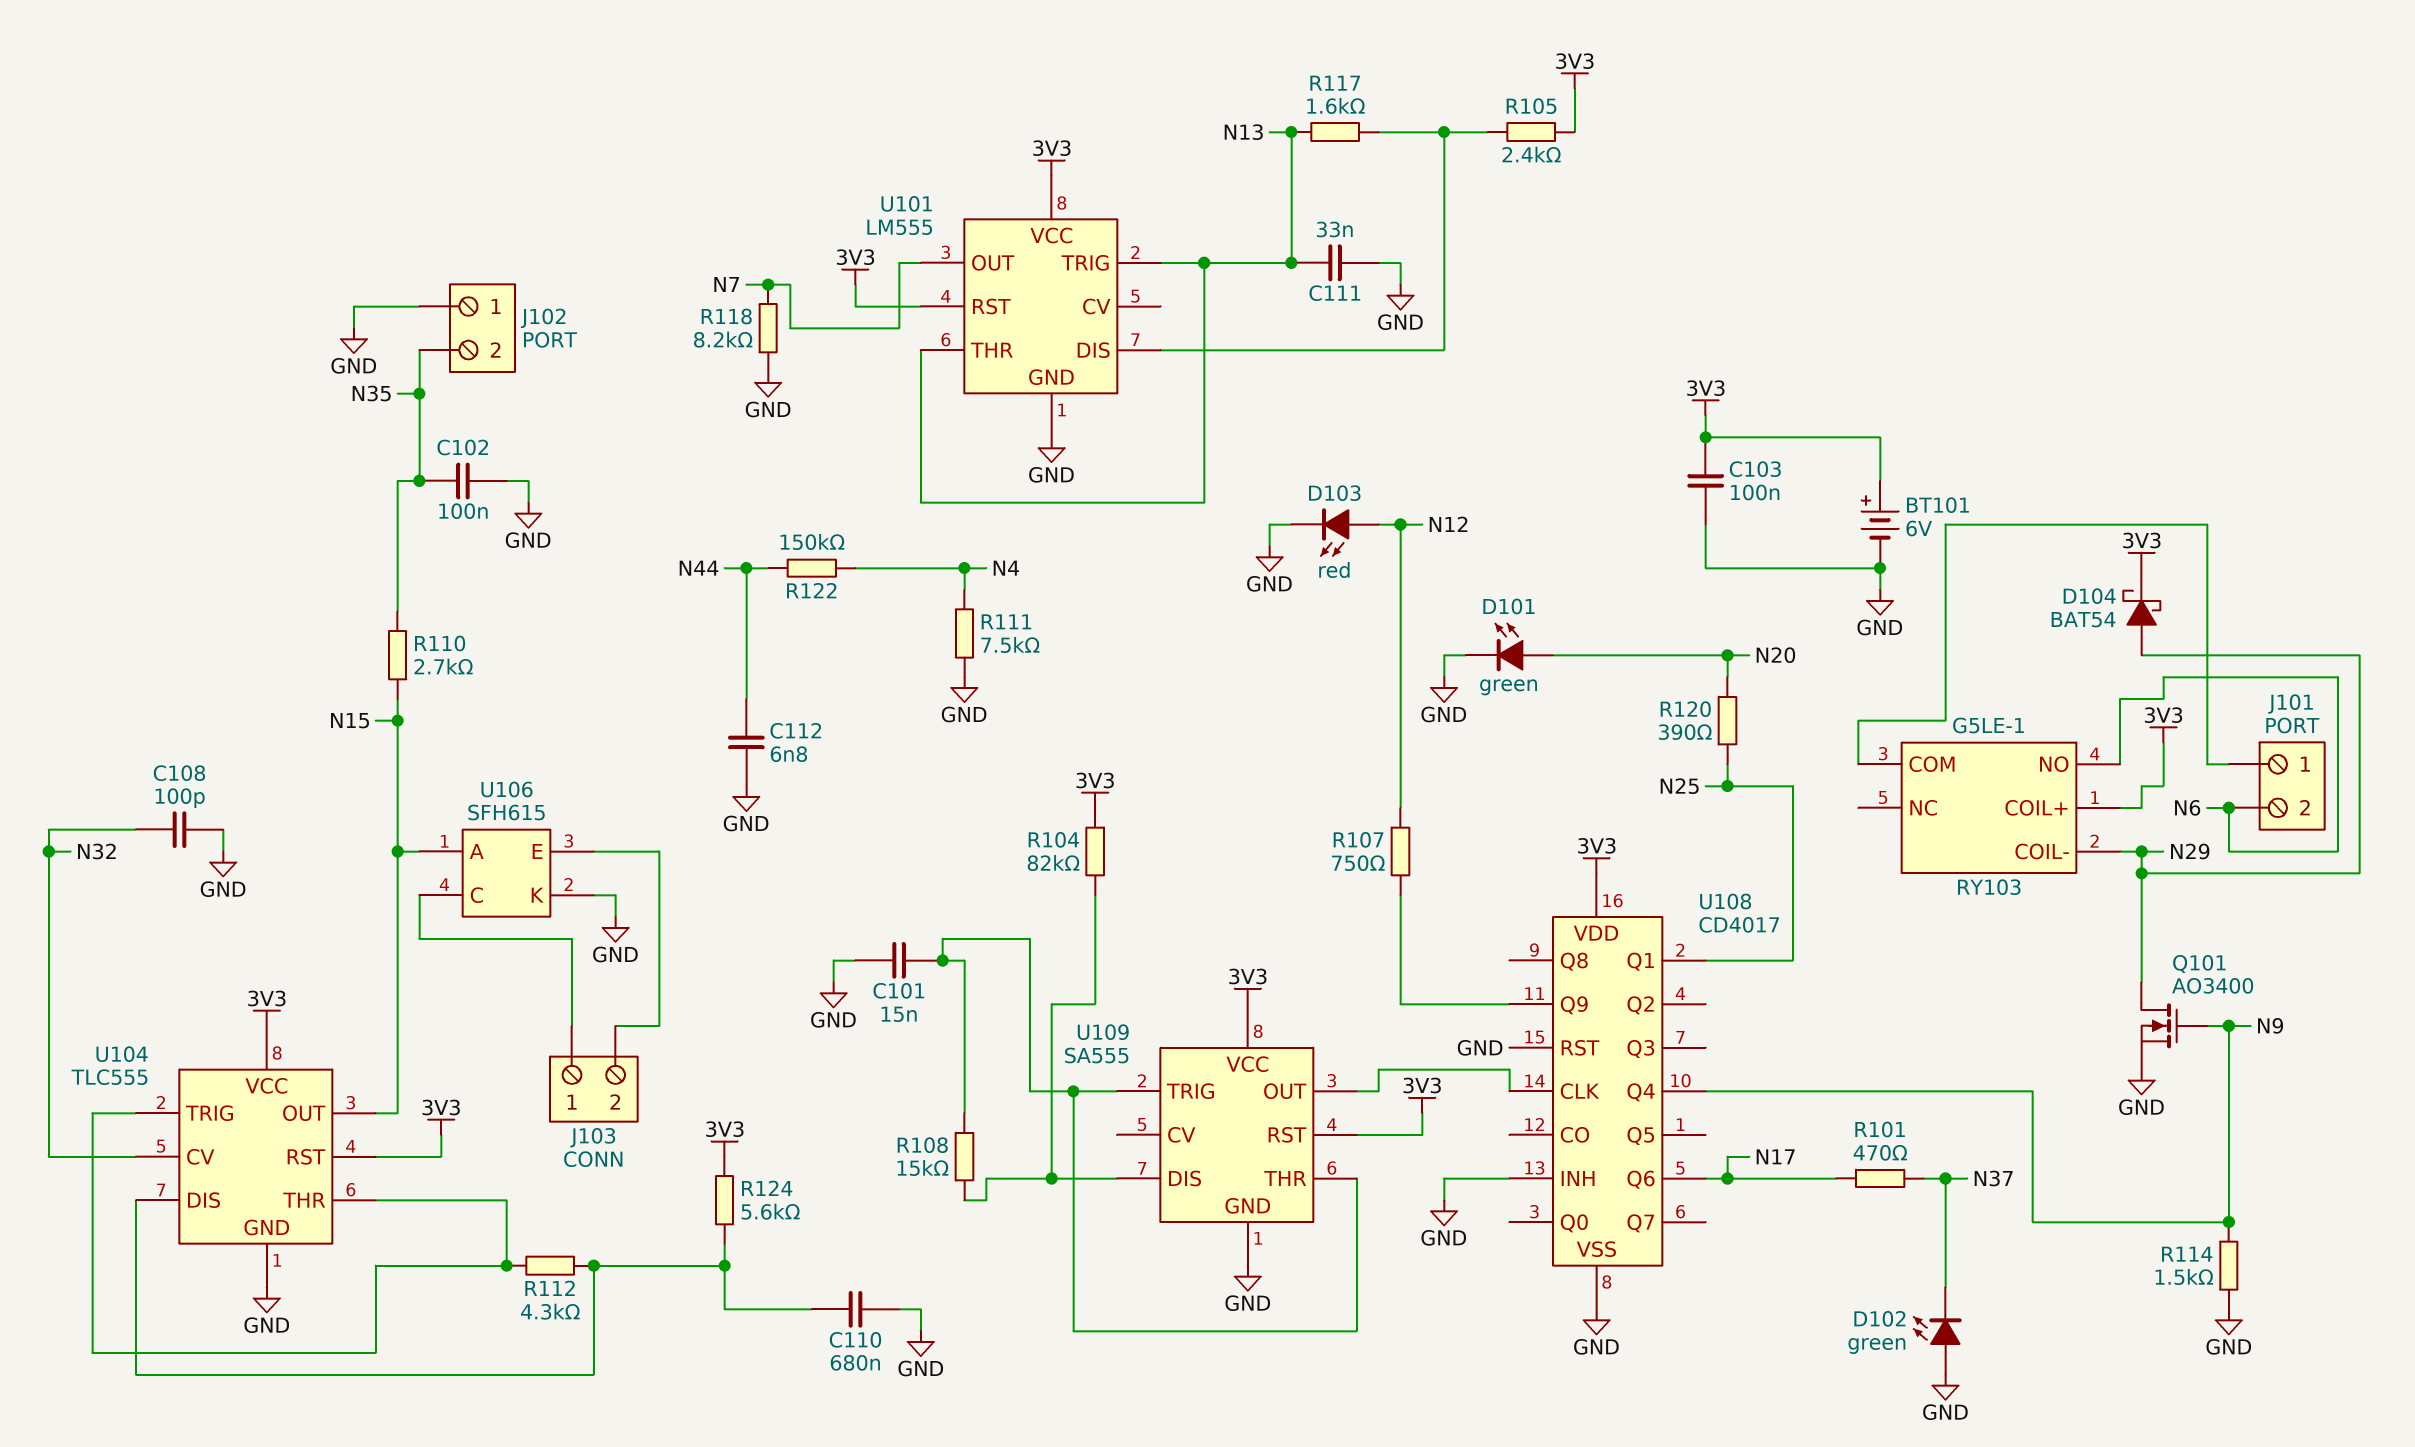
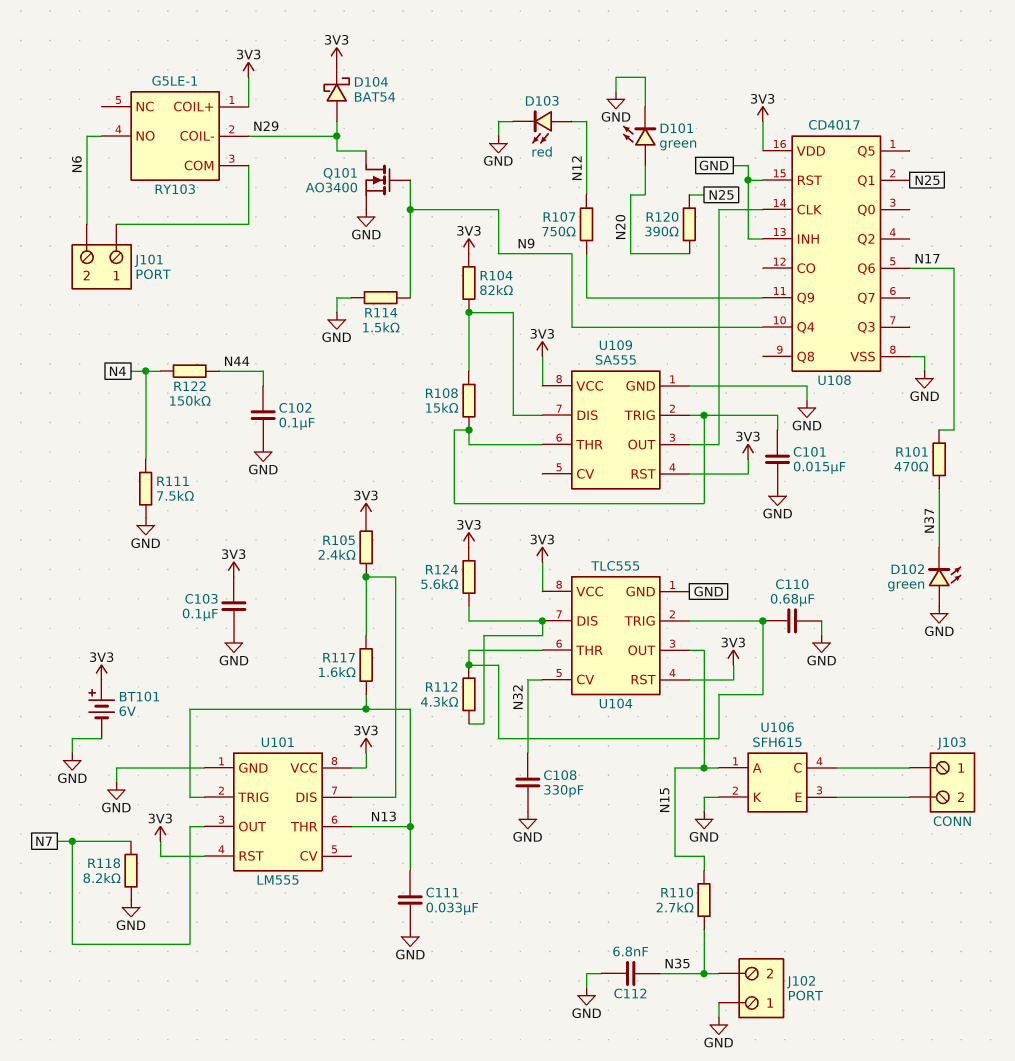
C102: 100nF (GND, N35) -> 100nF (GND, N44)
C108: 100pF (GND, N32) -> 330pF (GND, N32)
C110: 680nF (GND, U104/DIS) -> 680nF (GND, U104/THR)
C112: 6.8nF (GND, N44) -> 6.8nF (GND, N35)

